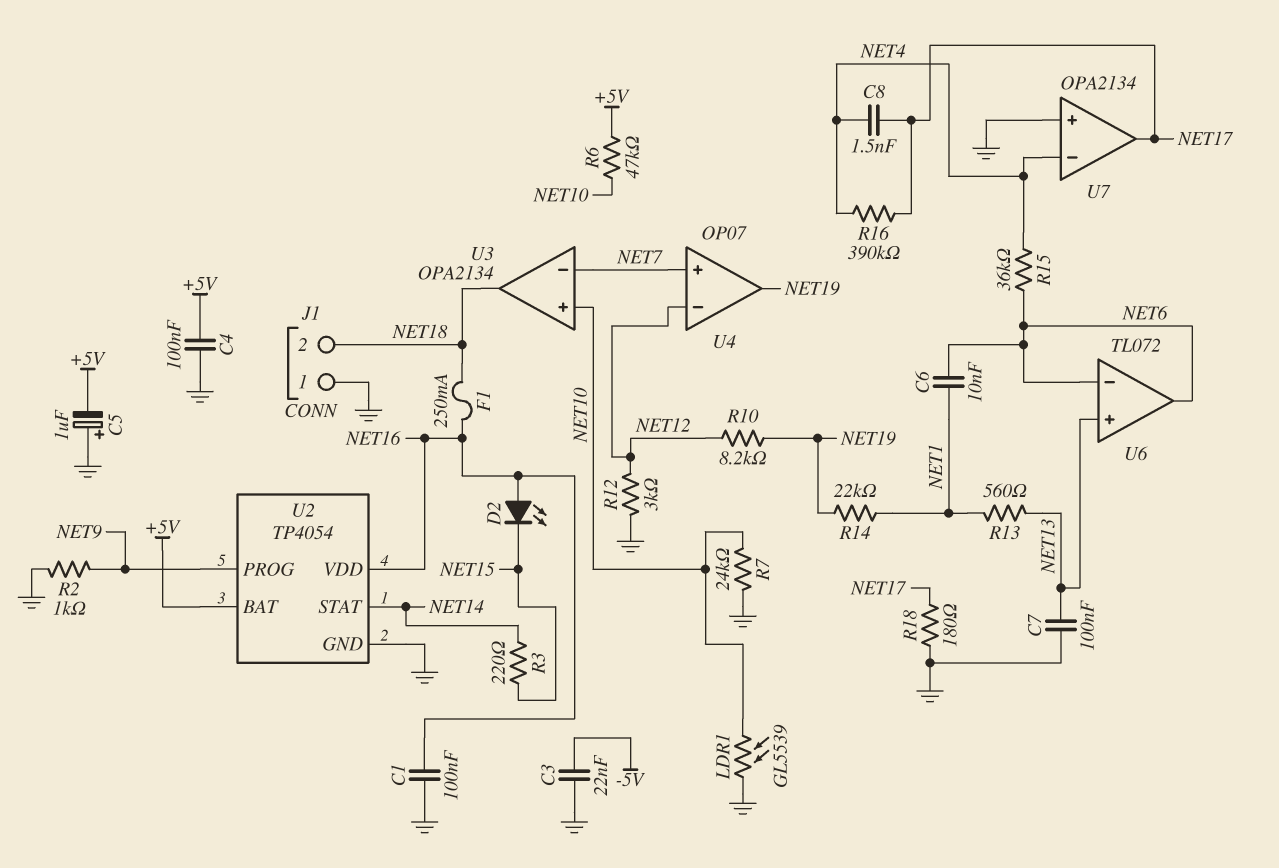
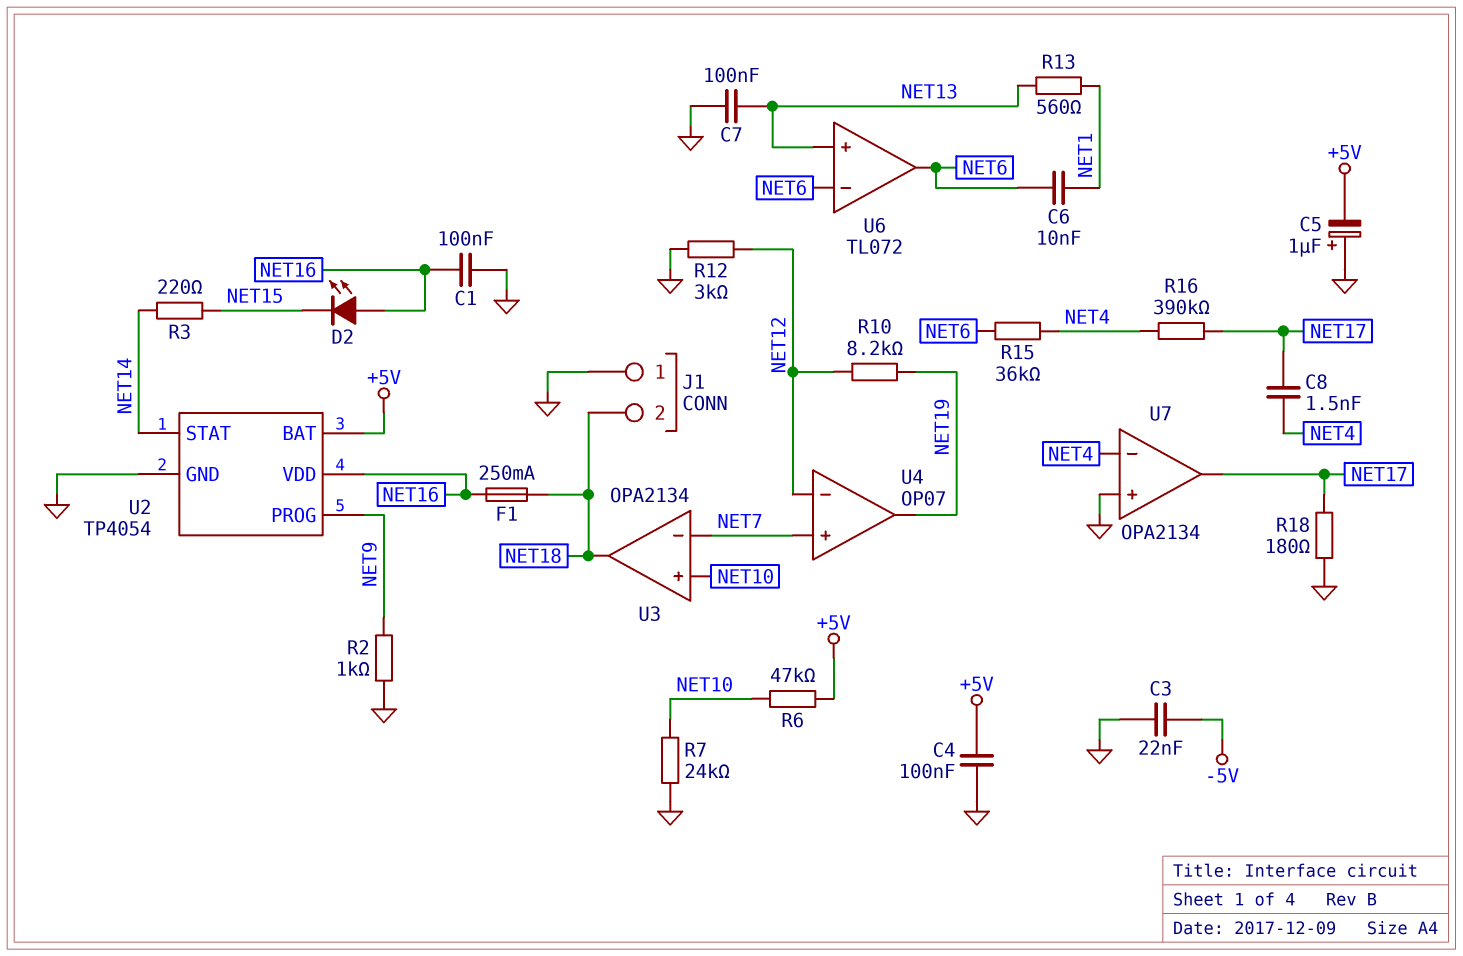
LDR1: GL5539 (GND, NET10) -> none
R14: 22k (NET1, NET19) -> none

